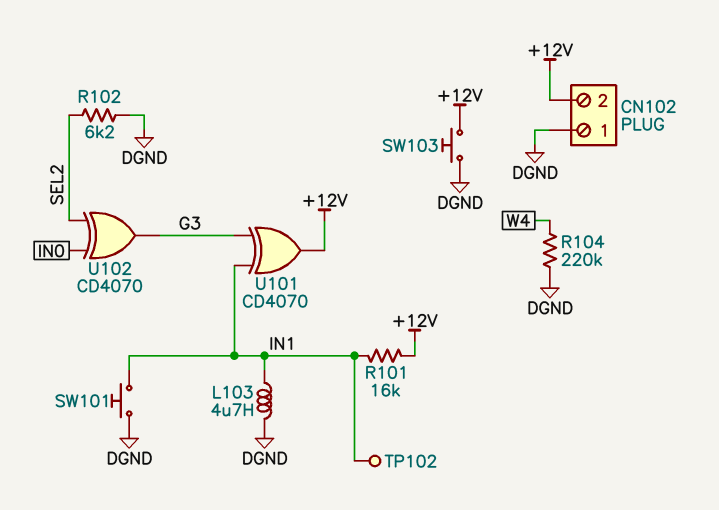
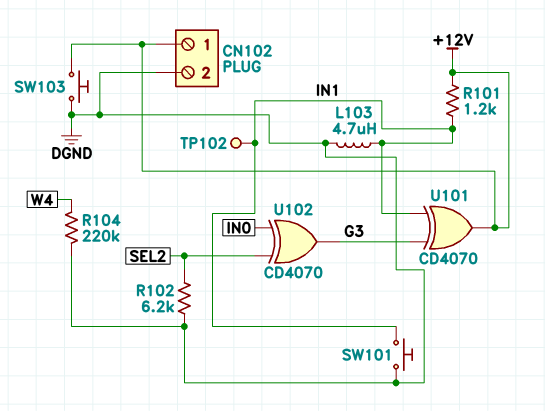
CN102 pin 1: DGND -> +12V
CN102 pin 2: +12V -> DGND
R101: 16k (+12V, IN1) -> 1.2k (+12V, IN1)

